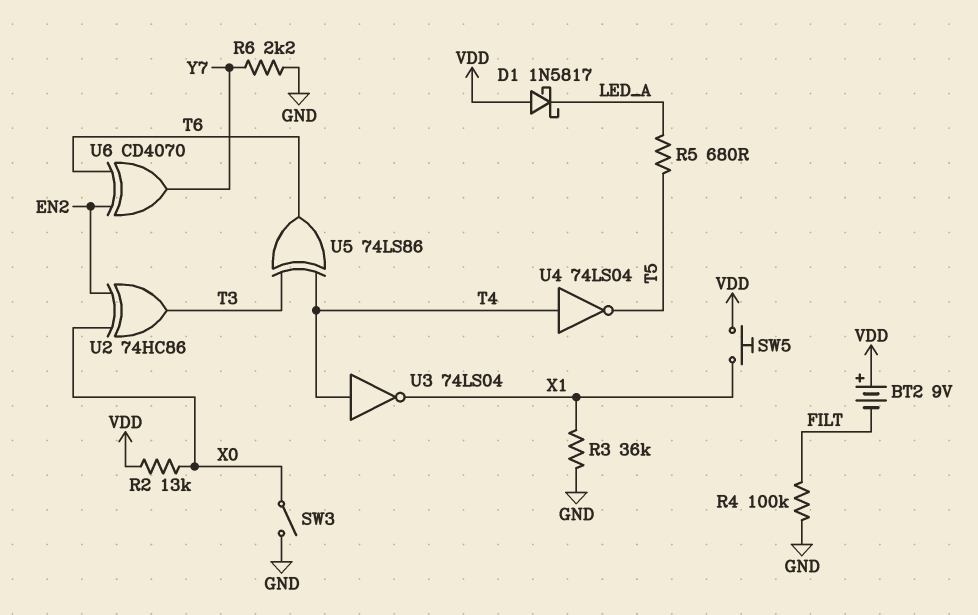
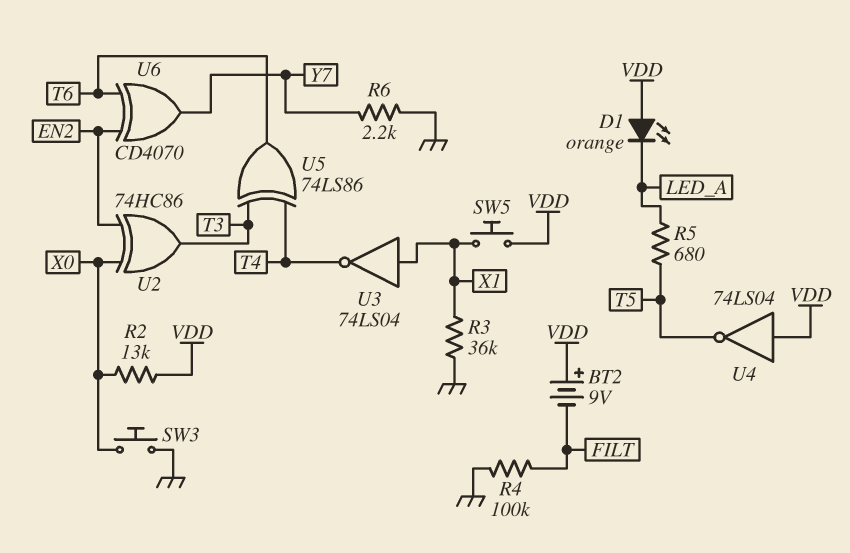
D1: schottky 1N5817 (A VDD, K LED_A) -> LED orange (A VDD, K LED_A)
SW3: switch (GND, X0) -> button (GND, X0)
U3: NOT 74LS04 (in T4, out X1) -> NOT 74LS04 (in X1, out T4)
U4: NOT 74LS04 (in T4, out T5) -> NOT 74LS04 (in VDD, out T5)

